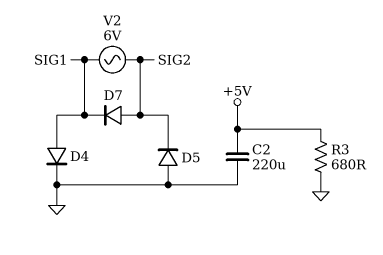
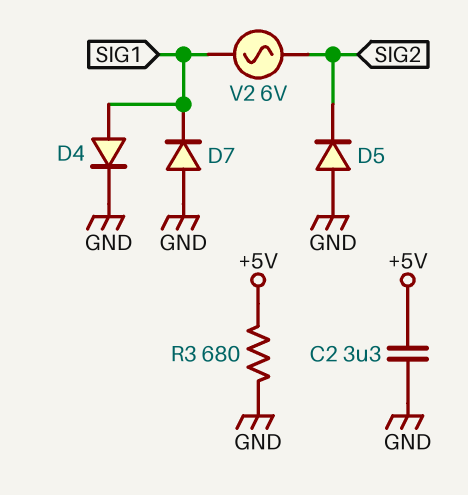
C2: 220uF (+5V, GND) -> 3.3uF (+5V, GND)
D7: diode (A SIG2, K SIG1) -> diode (A GND, K SIG1)

